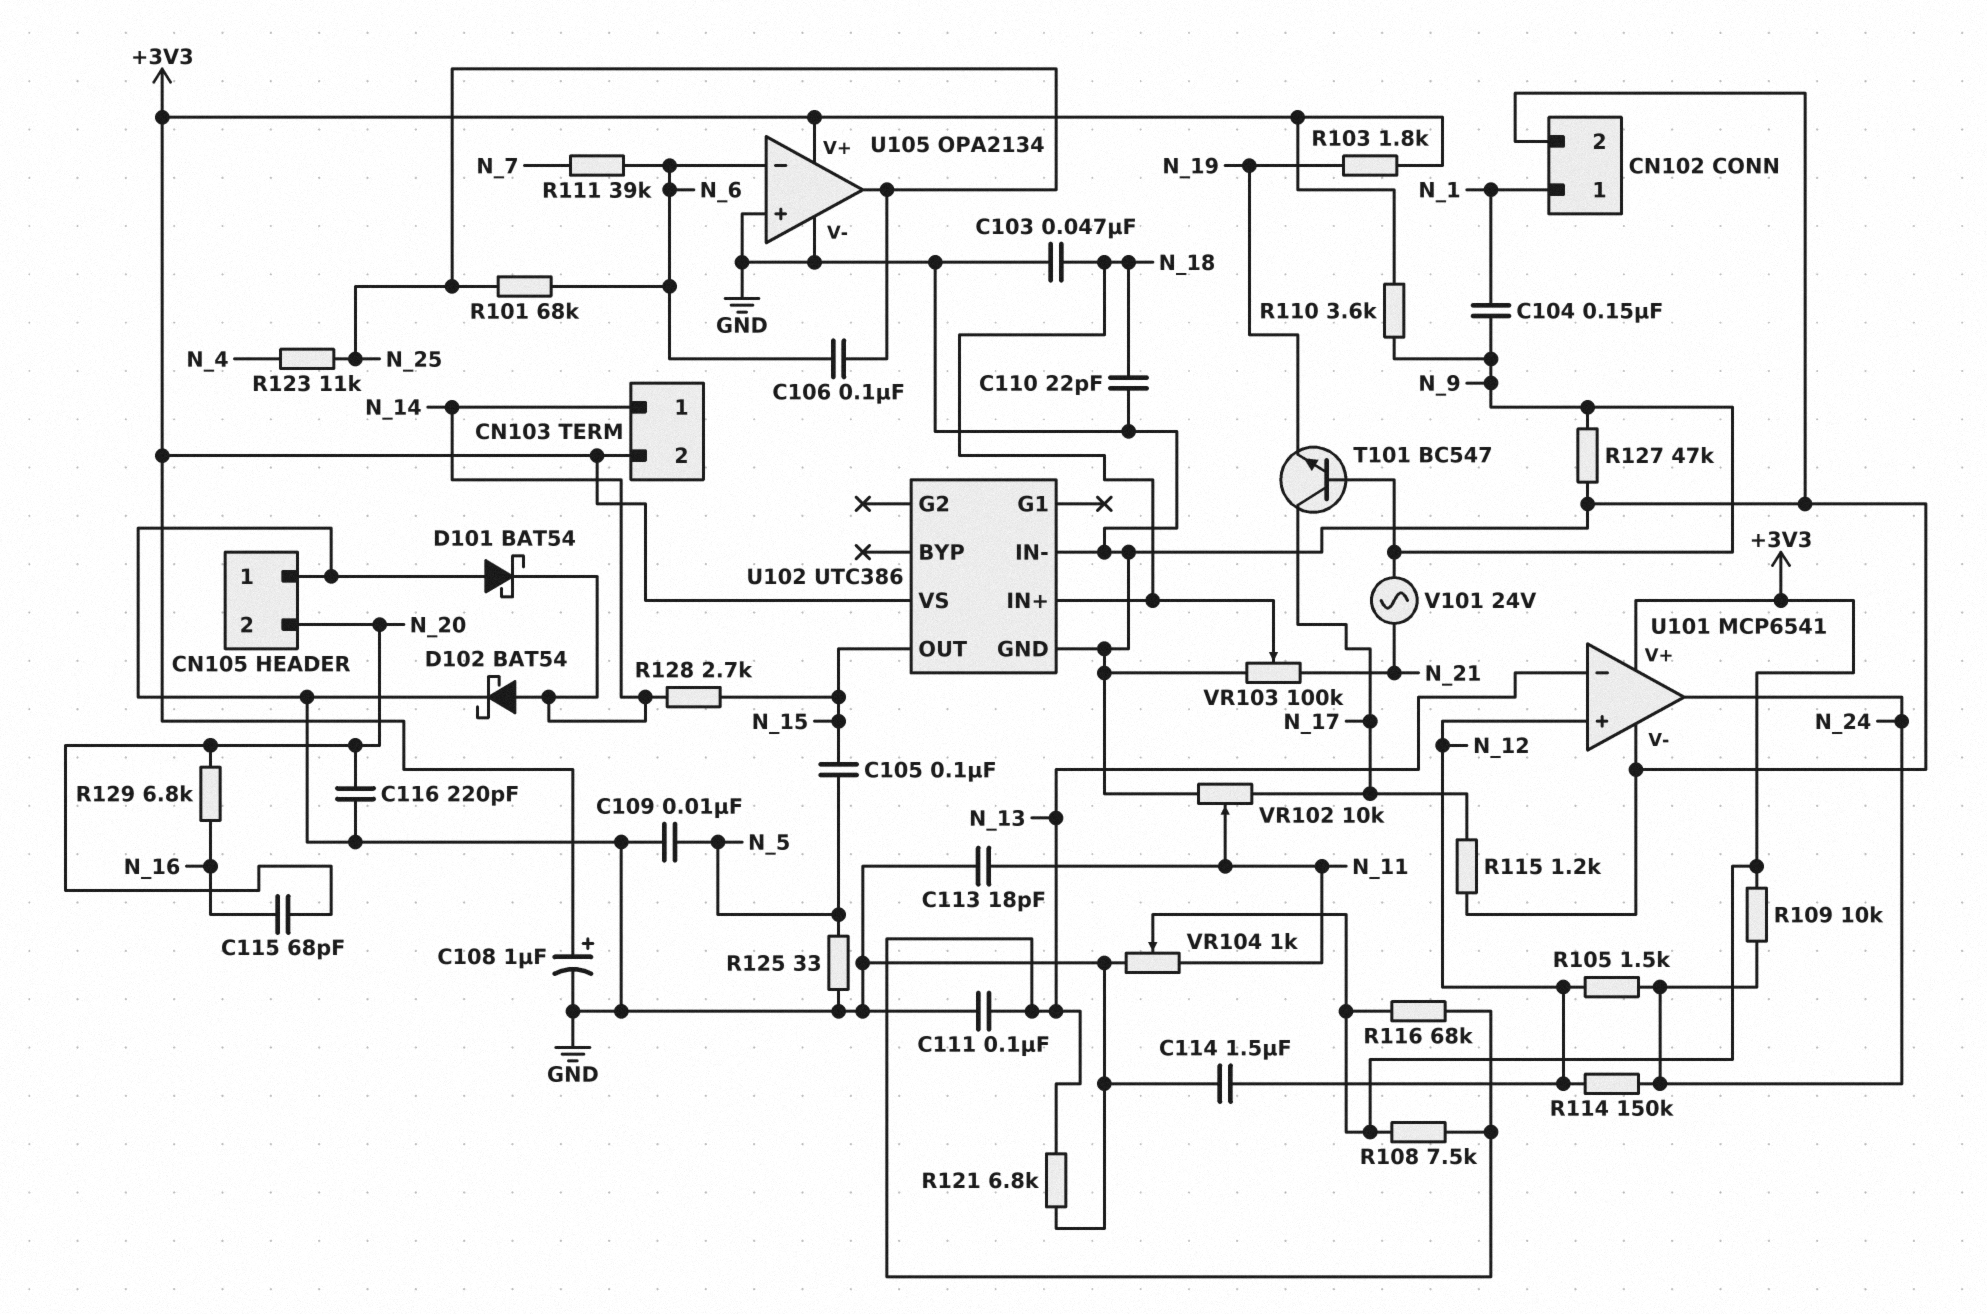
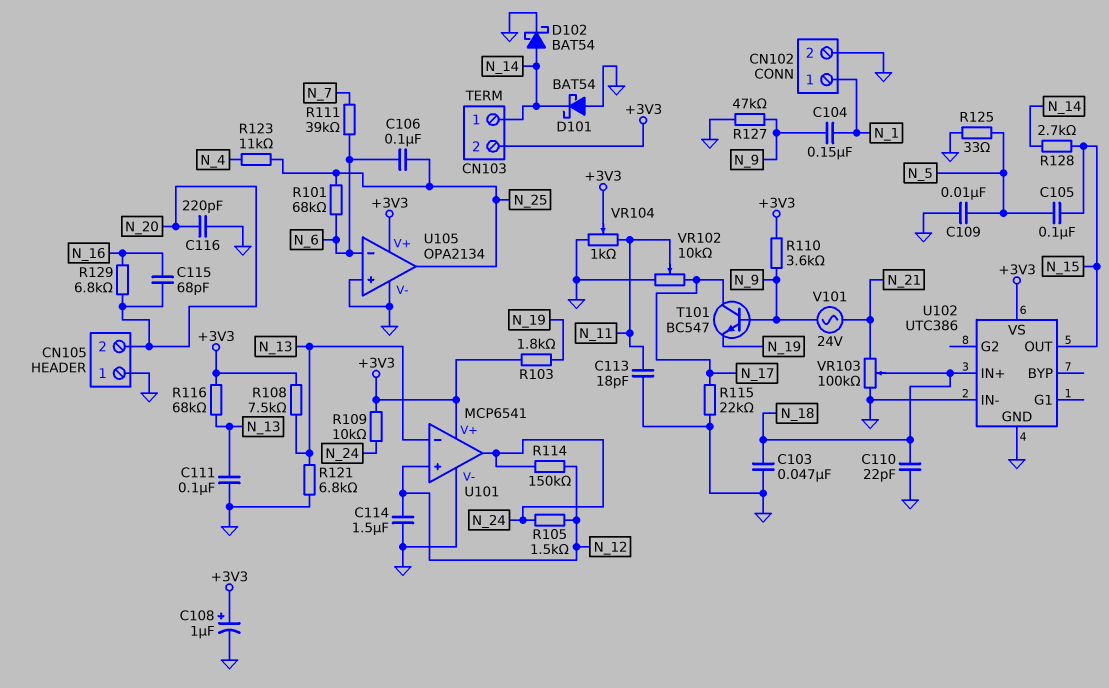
R115: 1.2k (GND, N_17) -> 22k (GND, N_17)

